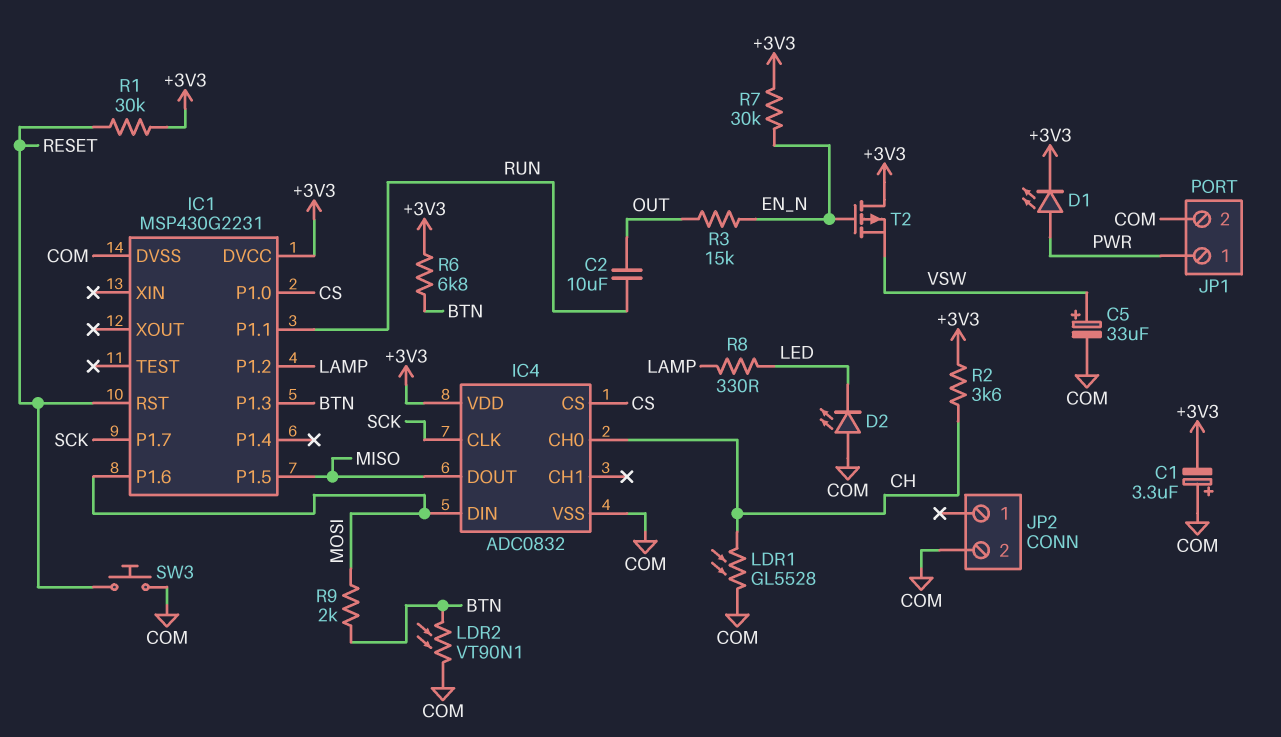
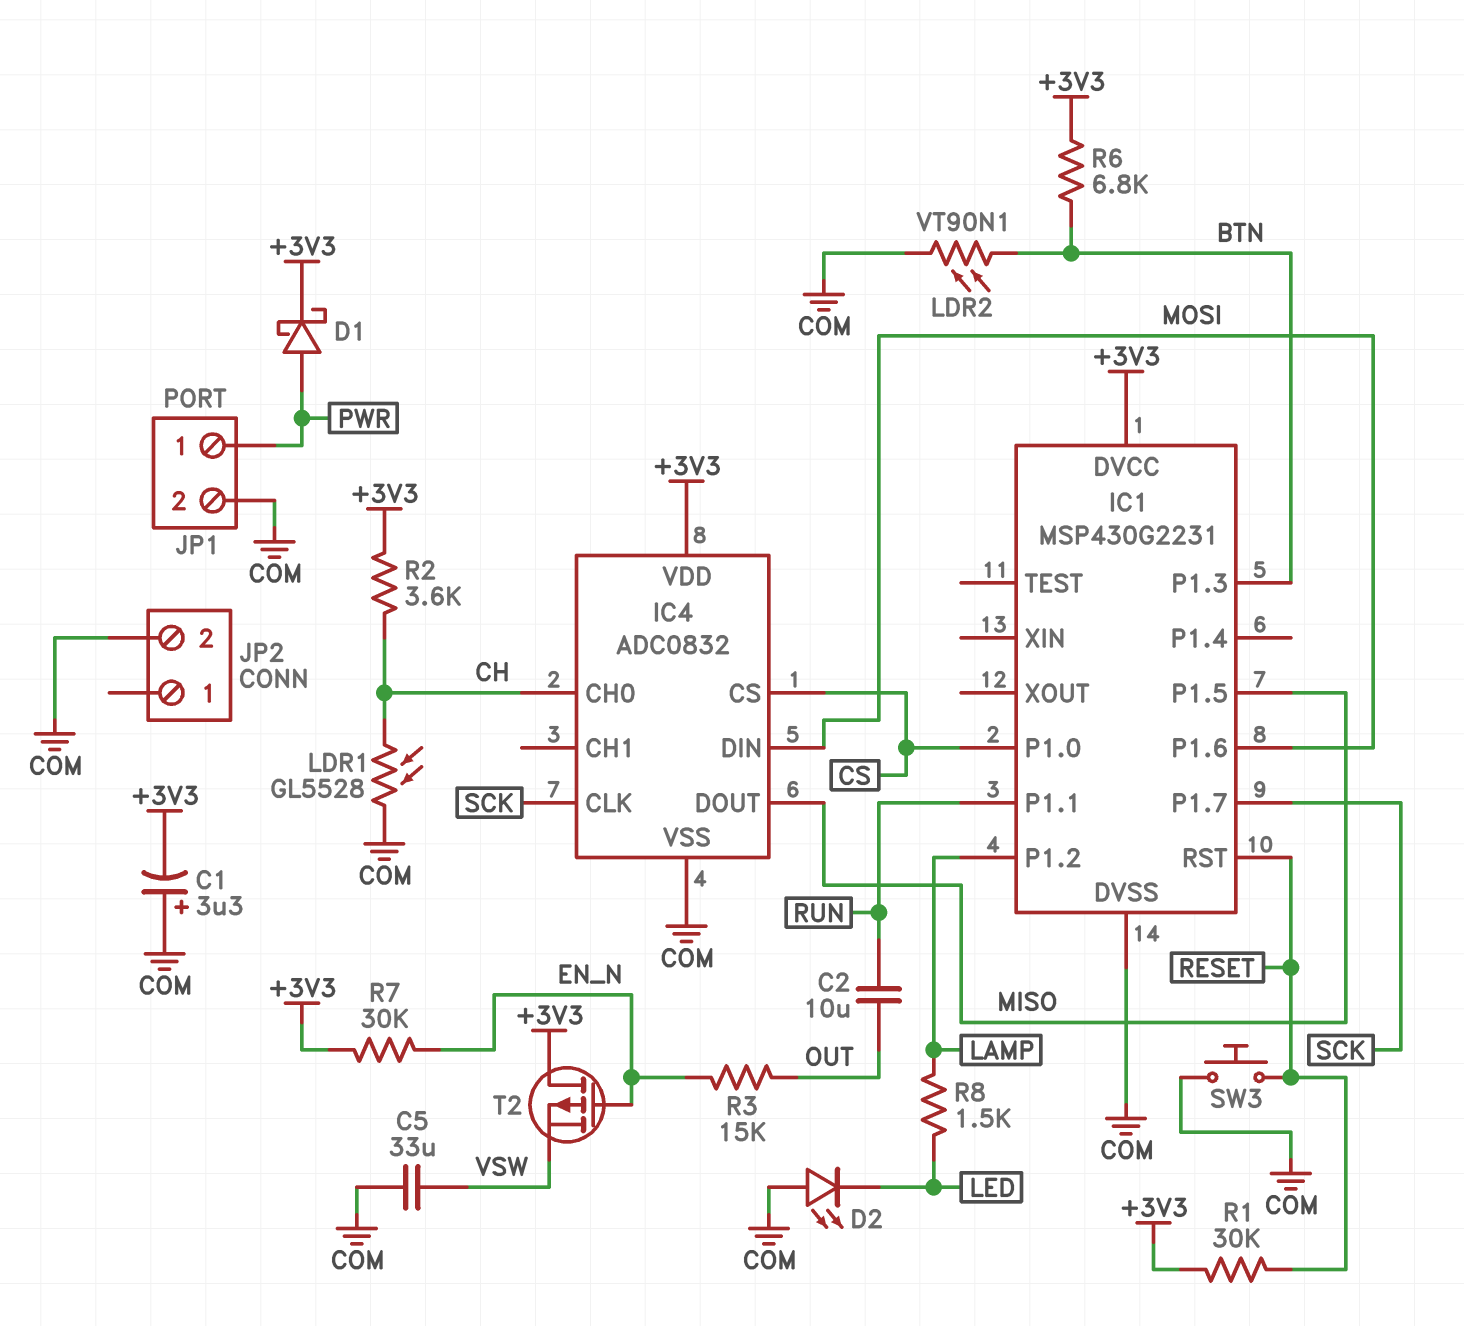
C5: 33uF (plus VSW, minus COM) -> 33uF (COM, VSW)
D1: LED (A PWR, K +3V3) -> schottky (A PWR, K +3V3)
R8: 330 (LAMP, LED) -> 1.5k (LAMP, LED)
R9: 2k (BTN, MOSI) -> none

